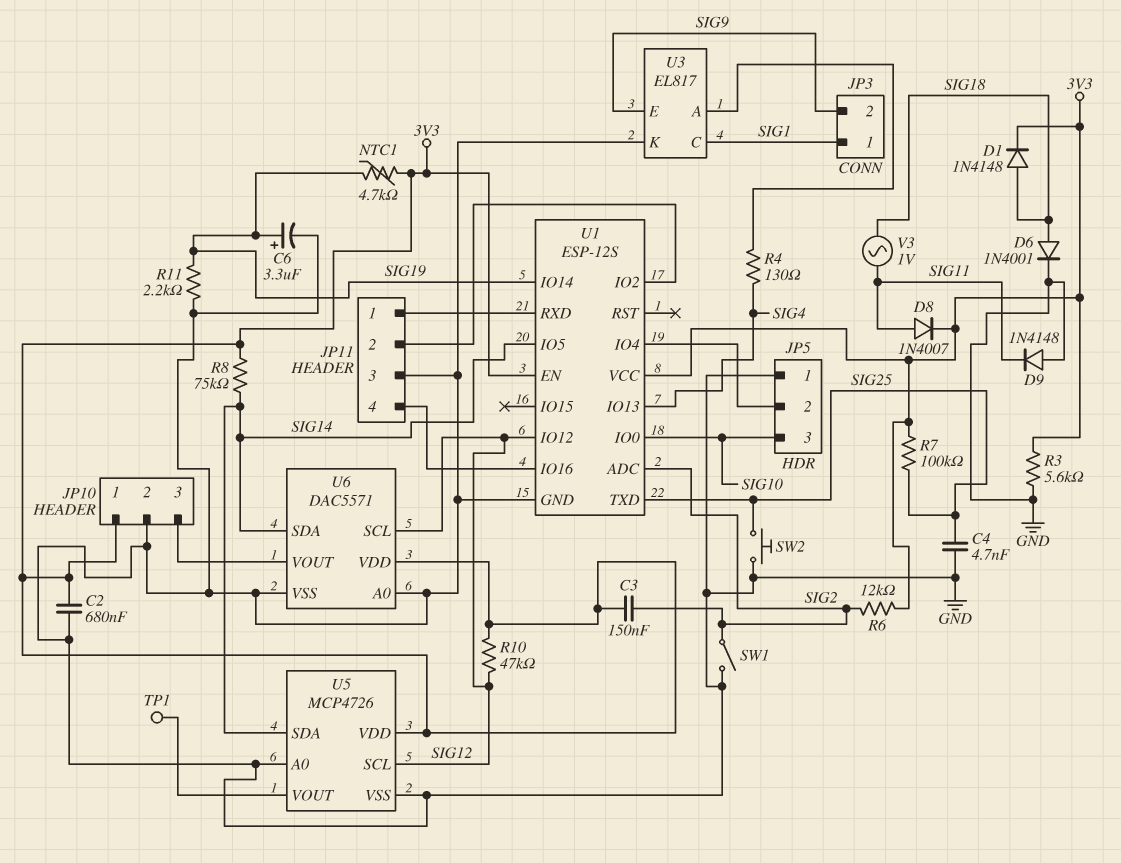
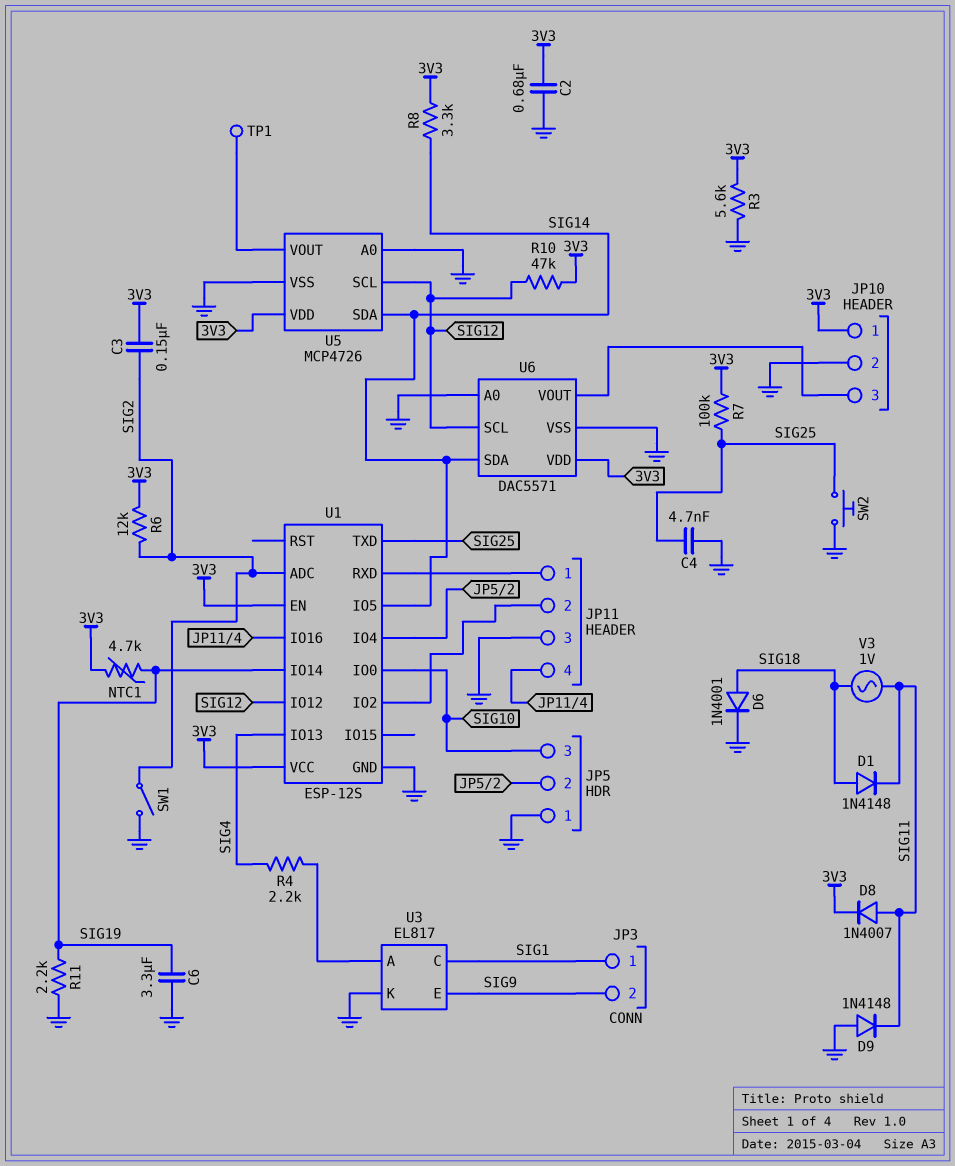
C6: 3.3uF (plus SIG19, minus GND) -> 3.3uF (GND, SIG19)
D1: diode 1N4148 (A SIG18, K 3V3) -> diode 1N4148 (A SIG18, K SIG11)
R4: 130 (SIG4, U3/A) -> 2.2k (SIG4, U3/A)
R8: 75k (3V3, SIG14) -> 3.3k (3V3, SIG14)

